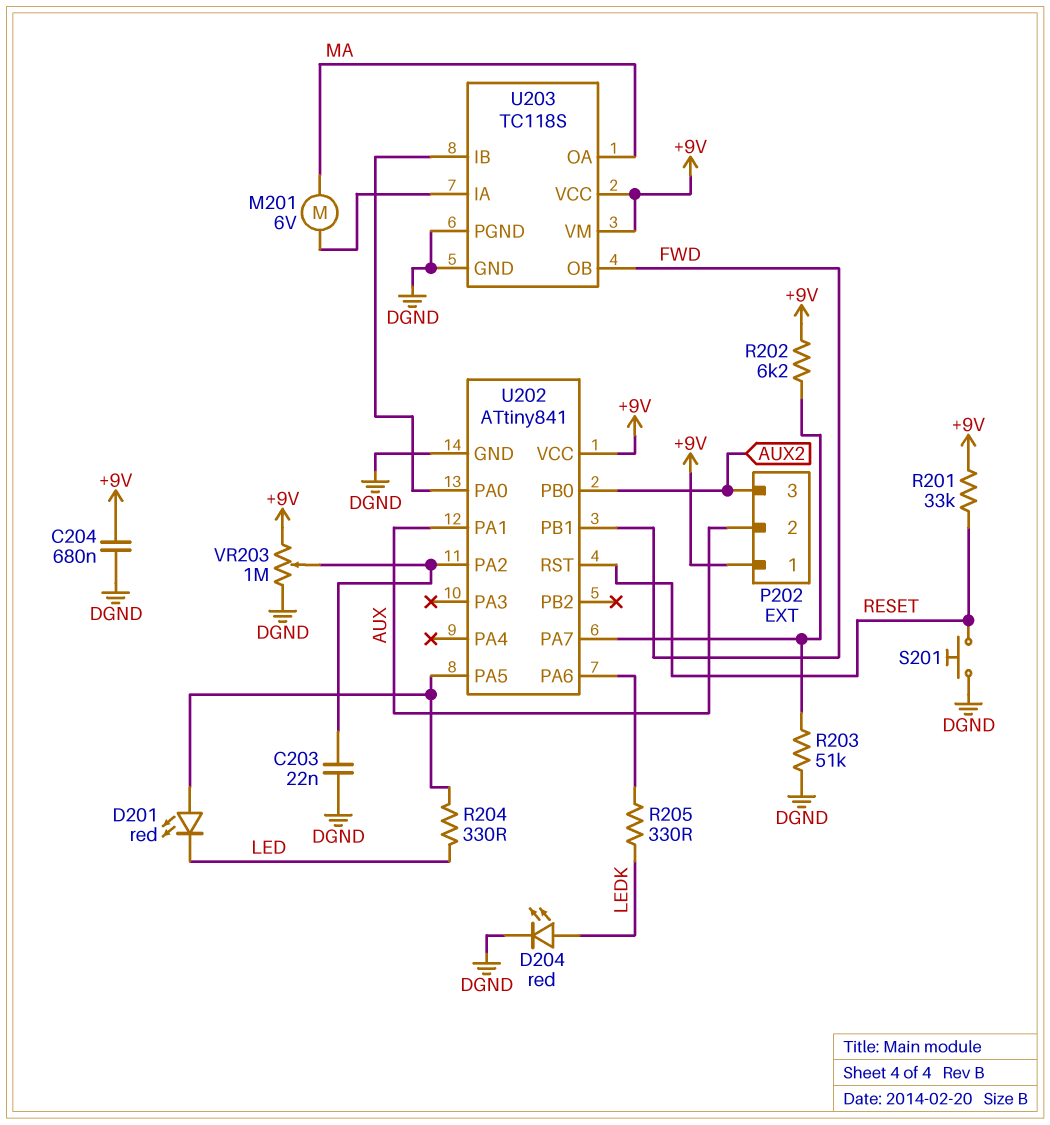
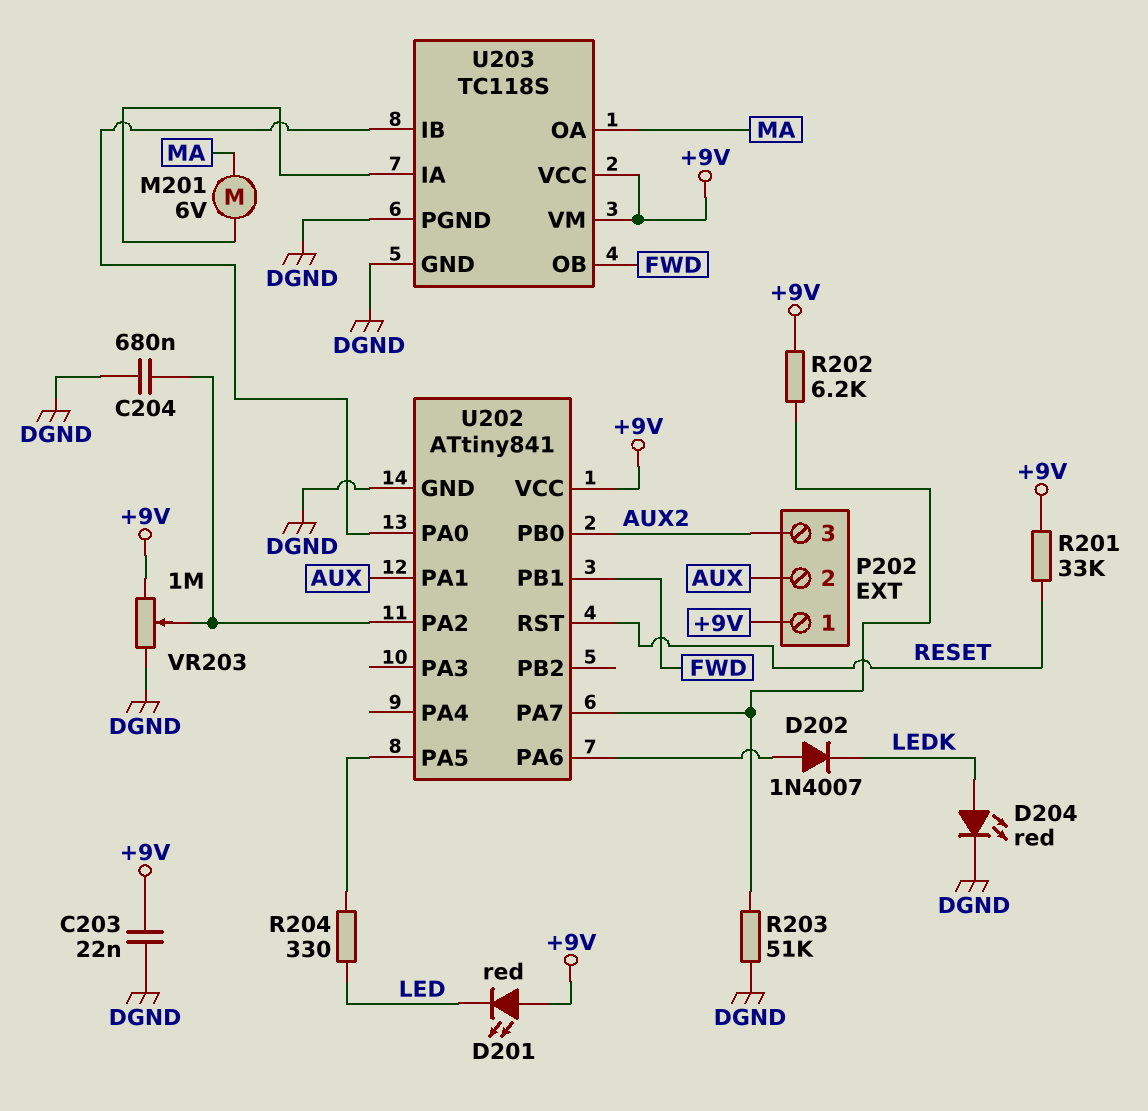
C203: 22nF (DGND, U202/PA2) -> 22nF (+9V, DGND)
C204: 680nF (+9V, DGND) -> 680nF (DGND, U202/PA2)
D201: LED red (A U202/PA5, K LED) -> LED red (A +9V, K LED)
D202: none -> diode 1N4007 (A U202/PA6, K LEDK)
R205: 330 (LEDK, U202/PA6) -> none
S201: button (DGND, RESET) -> none

